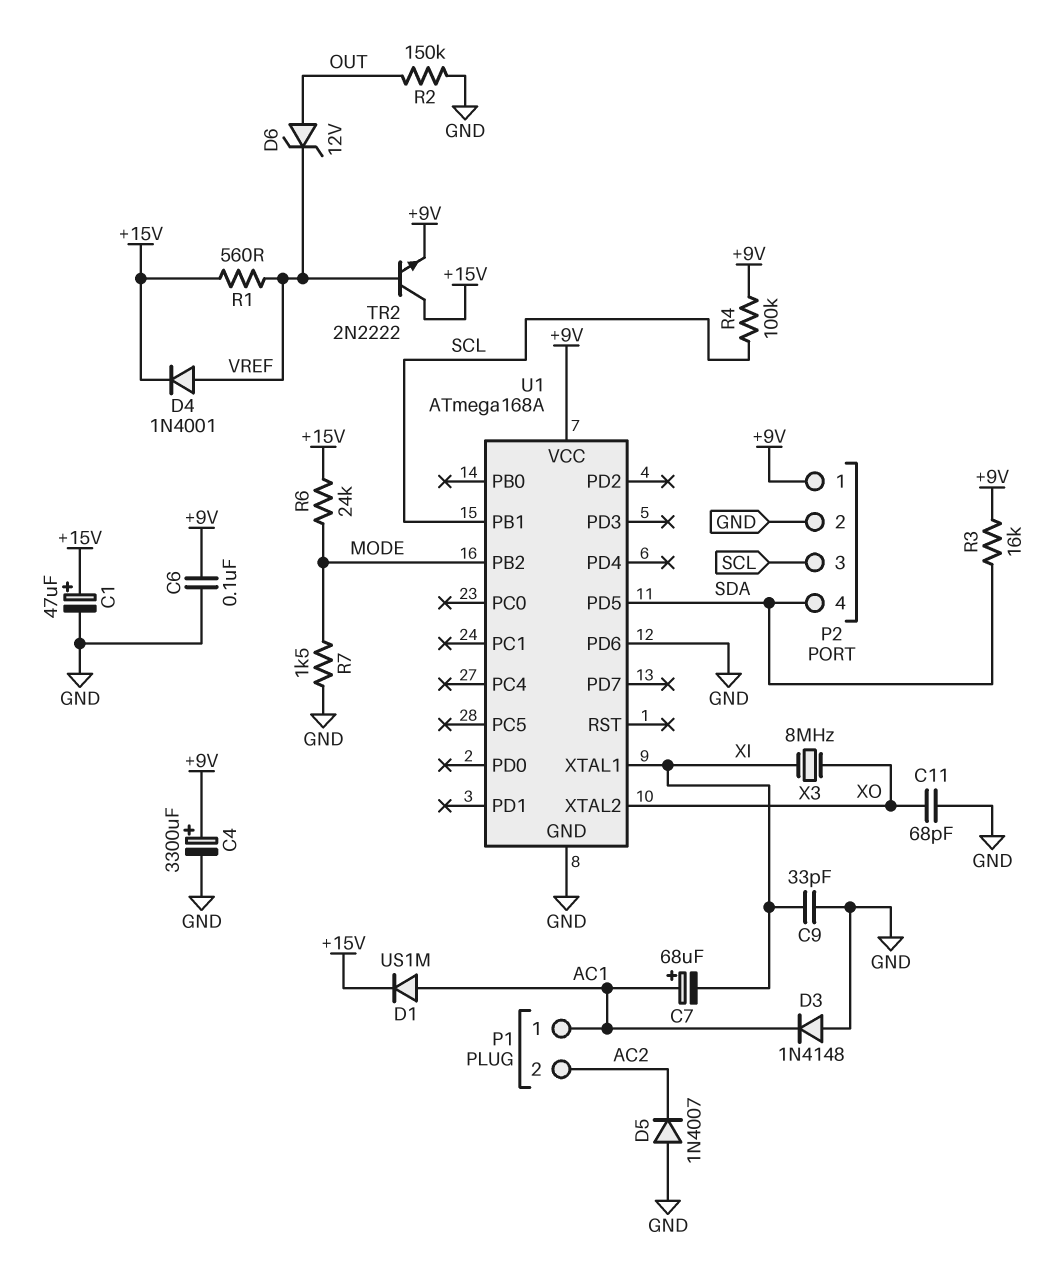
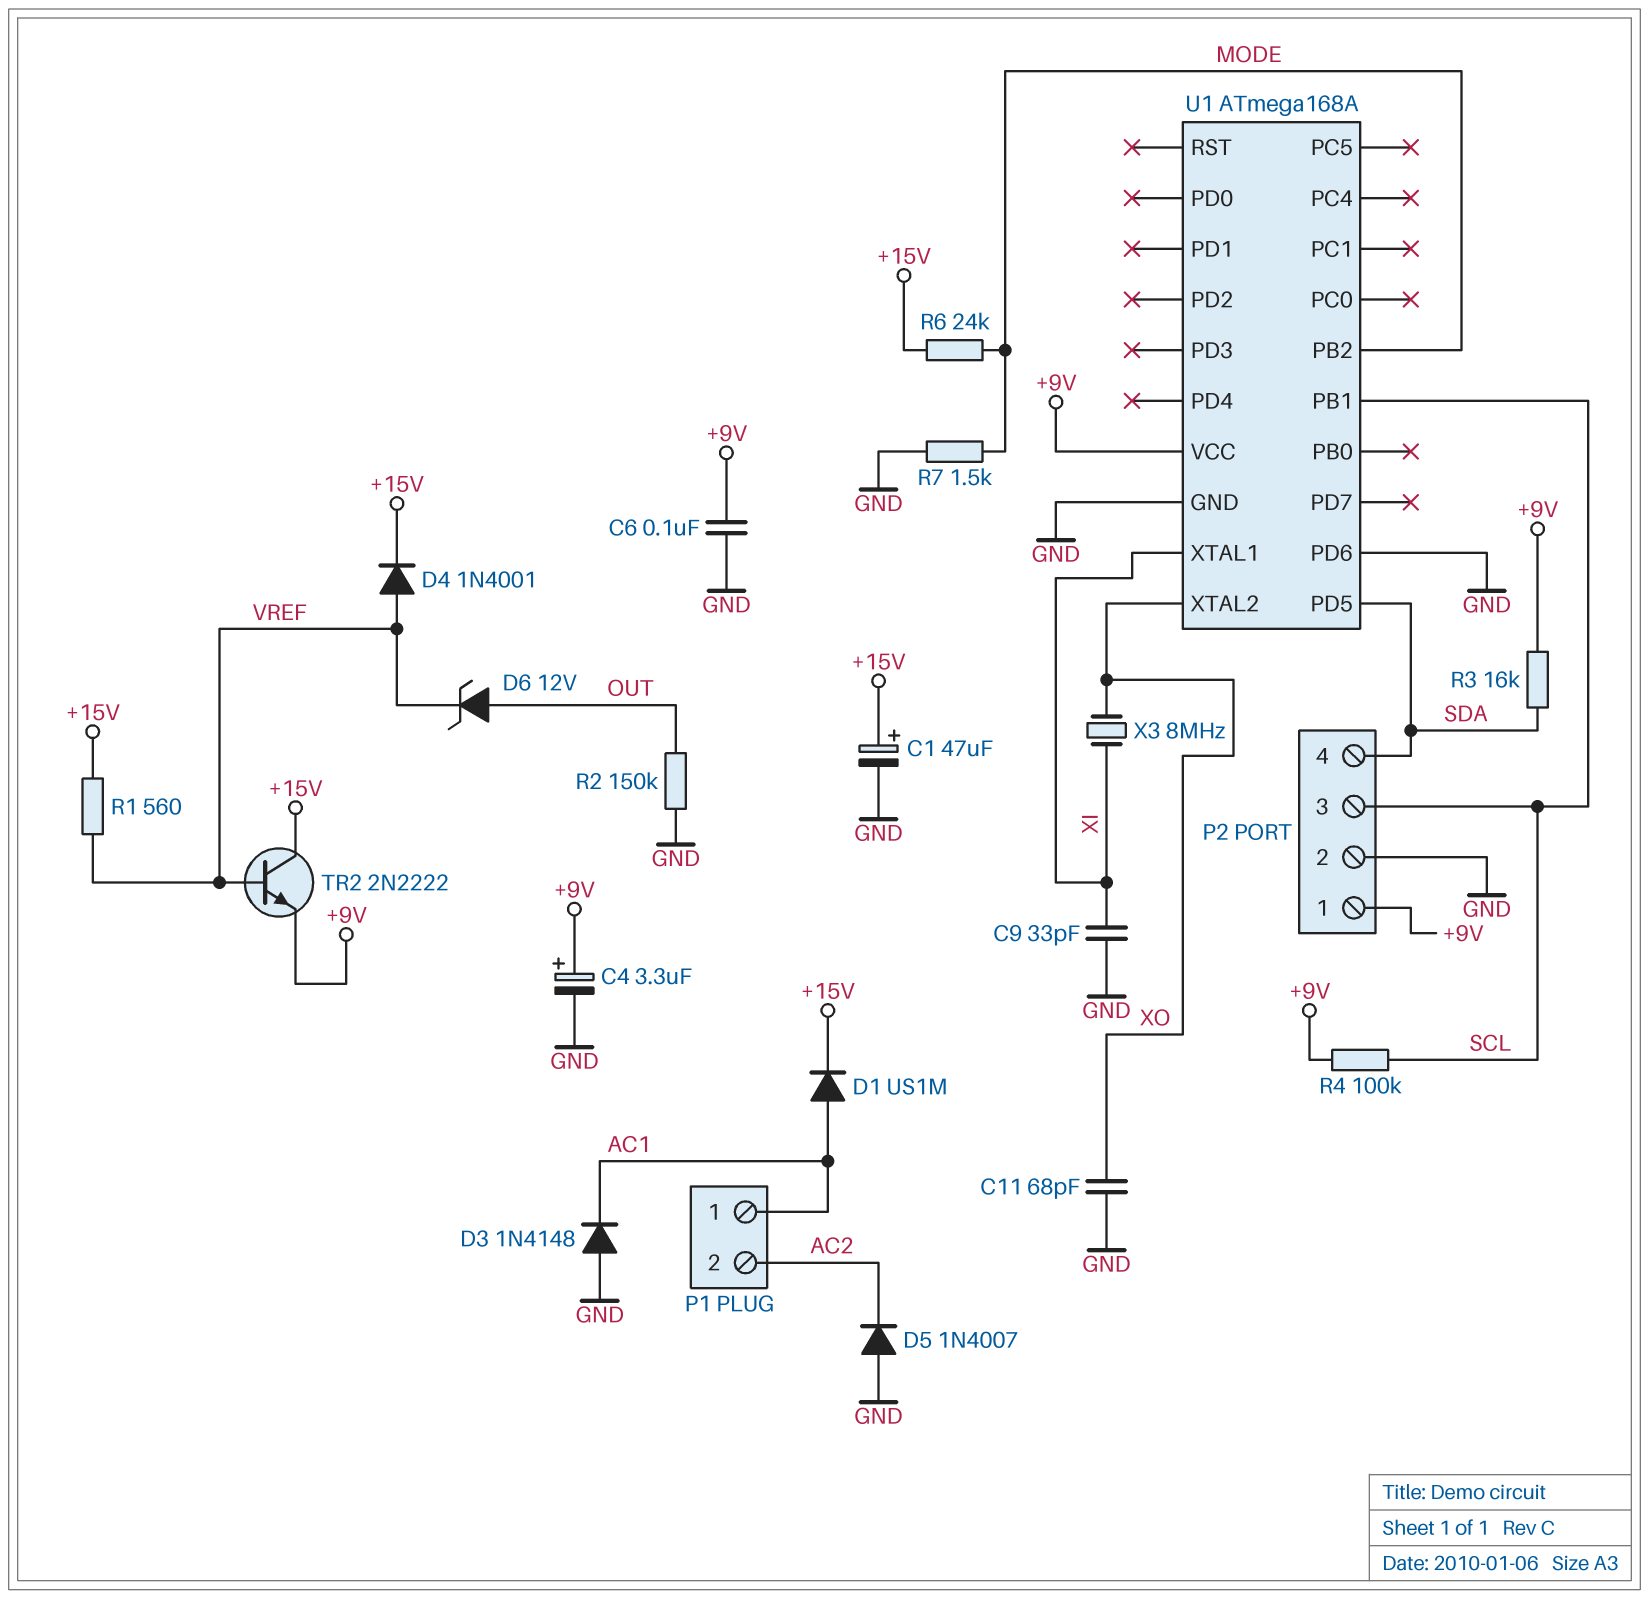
C4: 3300uF (plus +9V, minus GND) -> 3.3uF (plus +9V, minus GND)
C7: 68uF (plus AC1, minus XI) -> none

